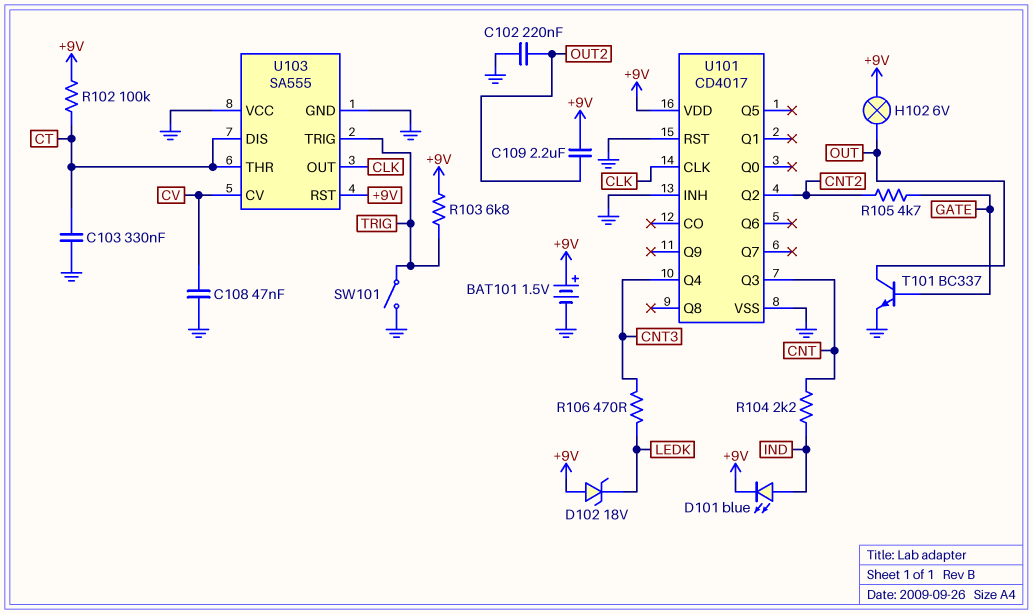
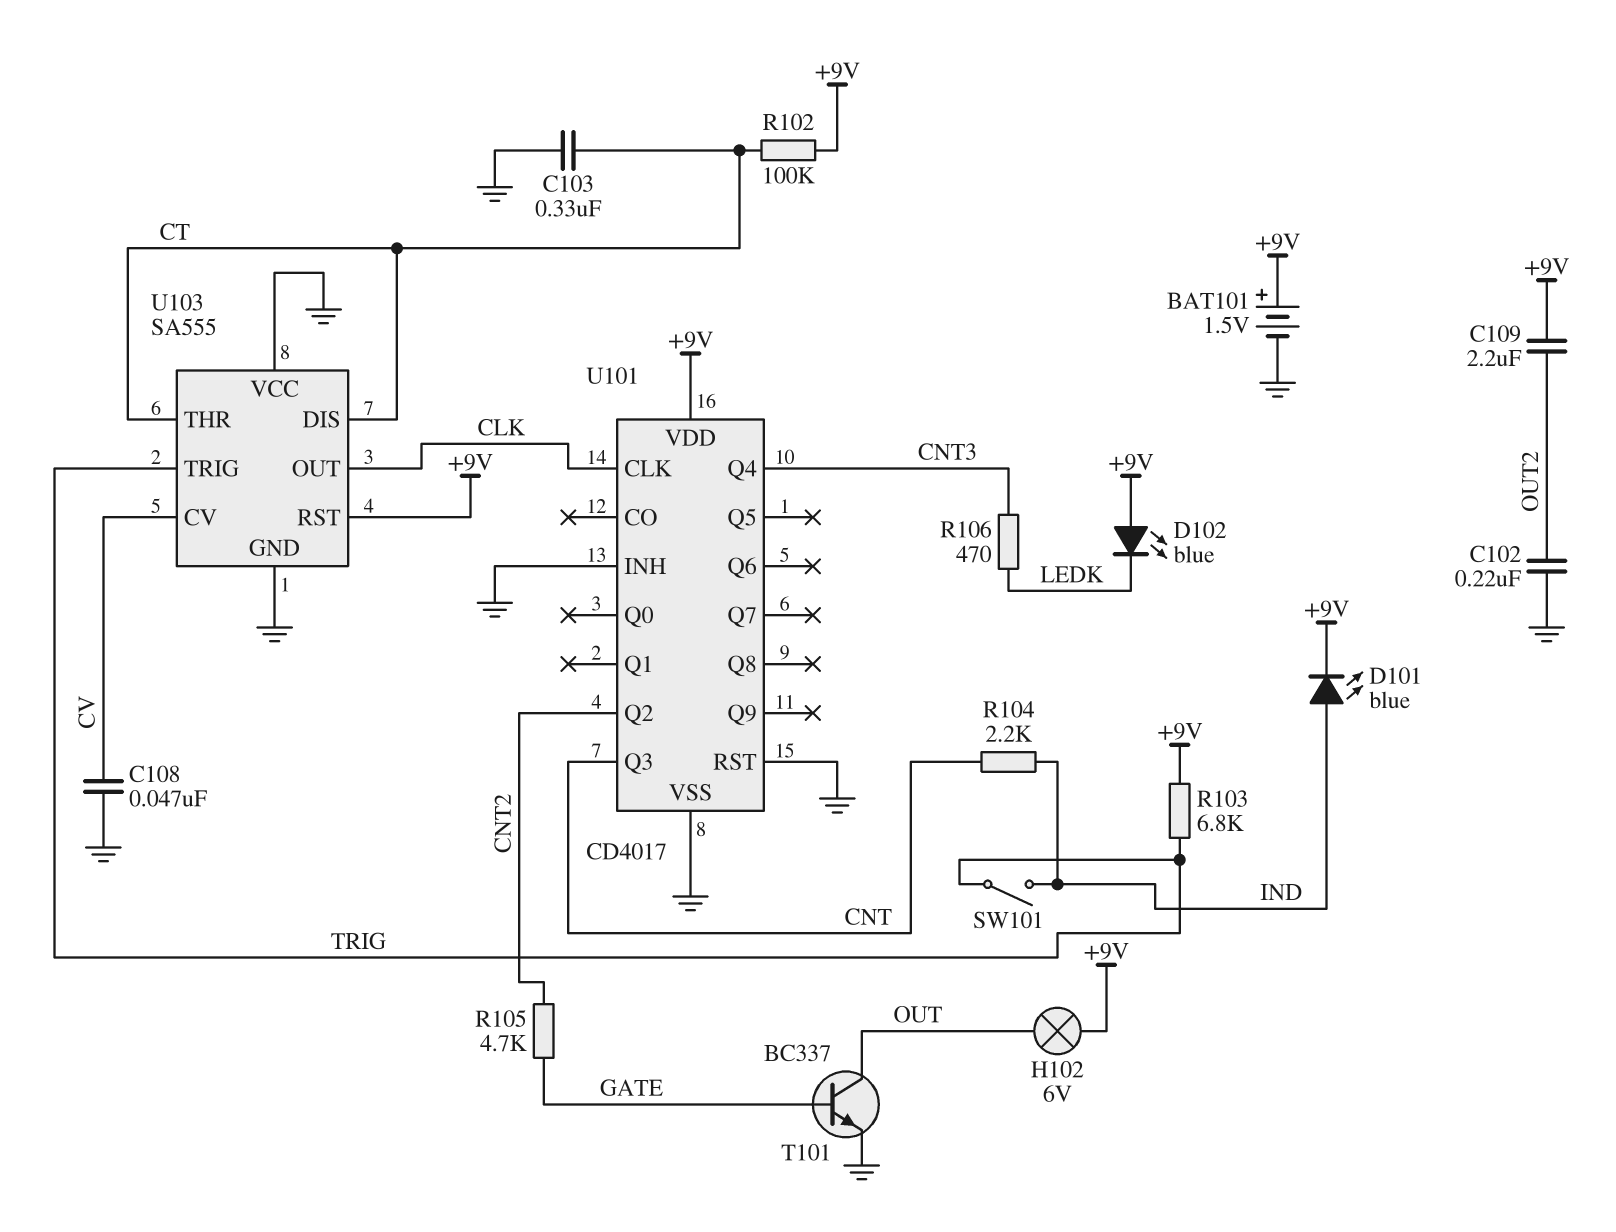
D102: zener 18V (A +9V, K LEDK) -> LED blue (A +9V, K LEDK)
SW101: switch (GND, TRIG) -> switch (IND, TRIG)

